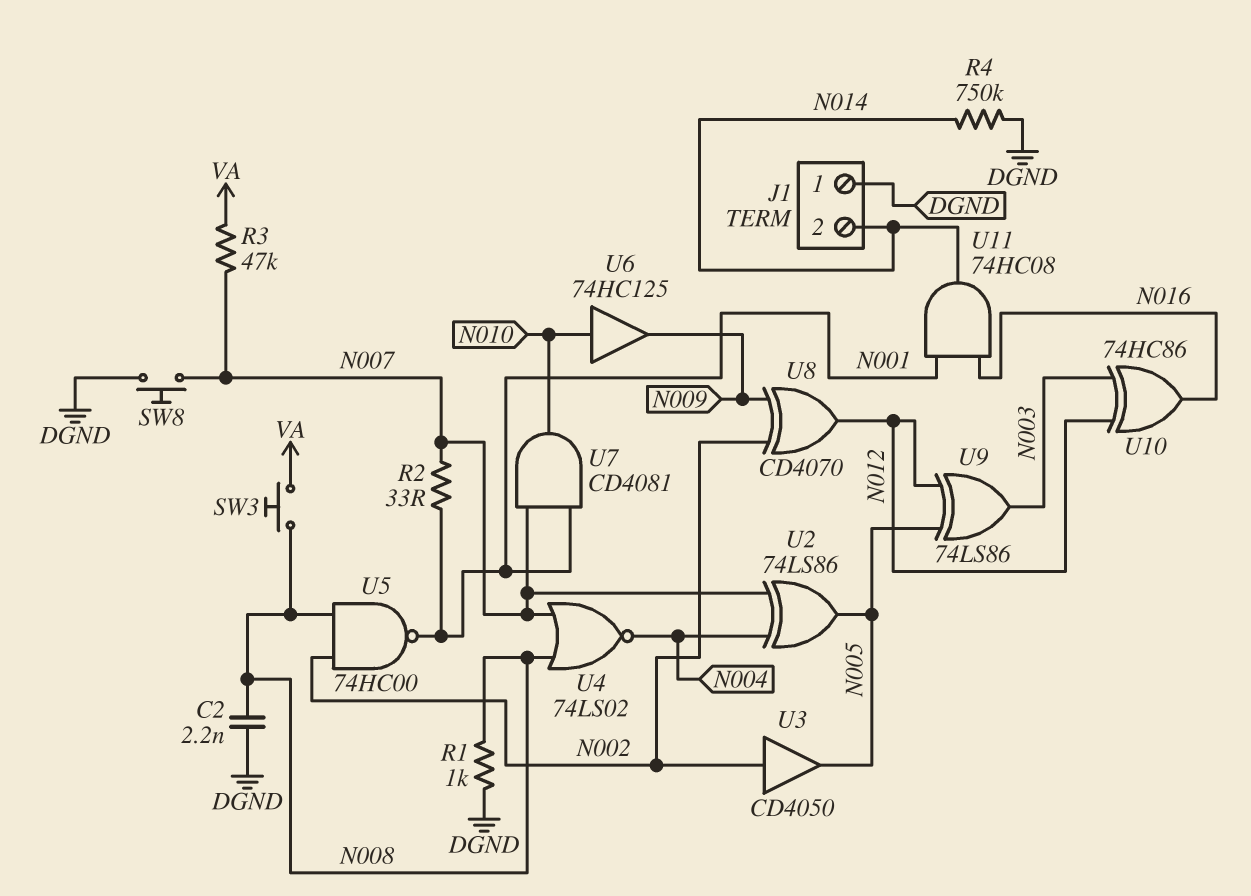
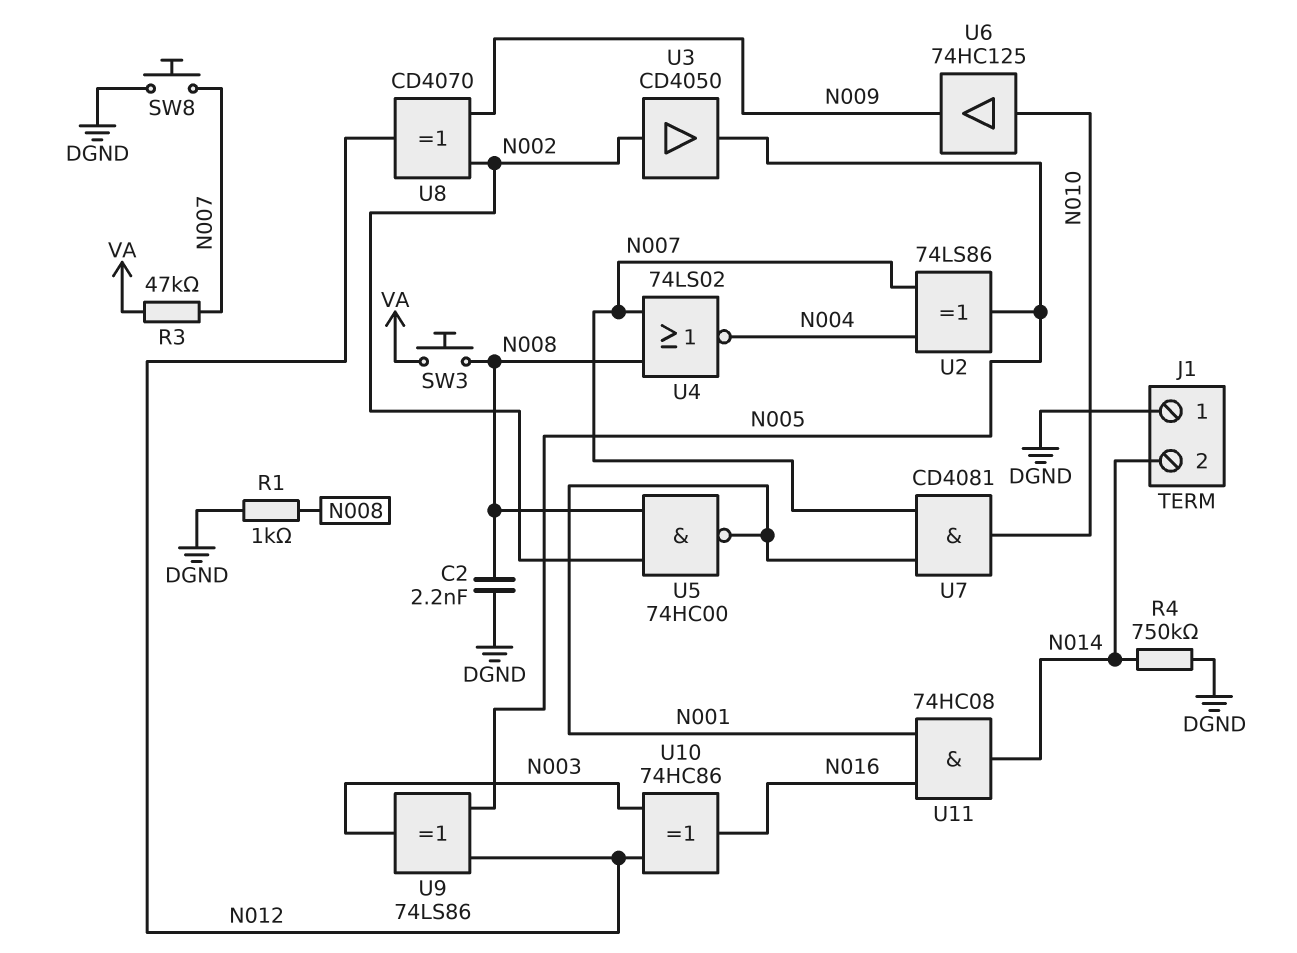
R2: 33 (N001, N007) -> none

